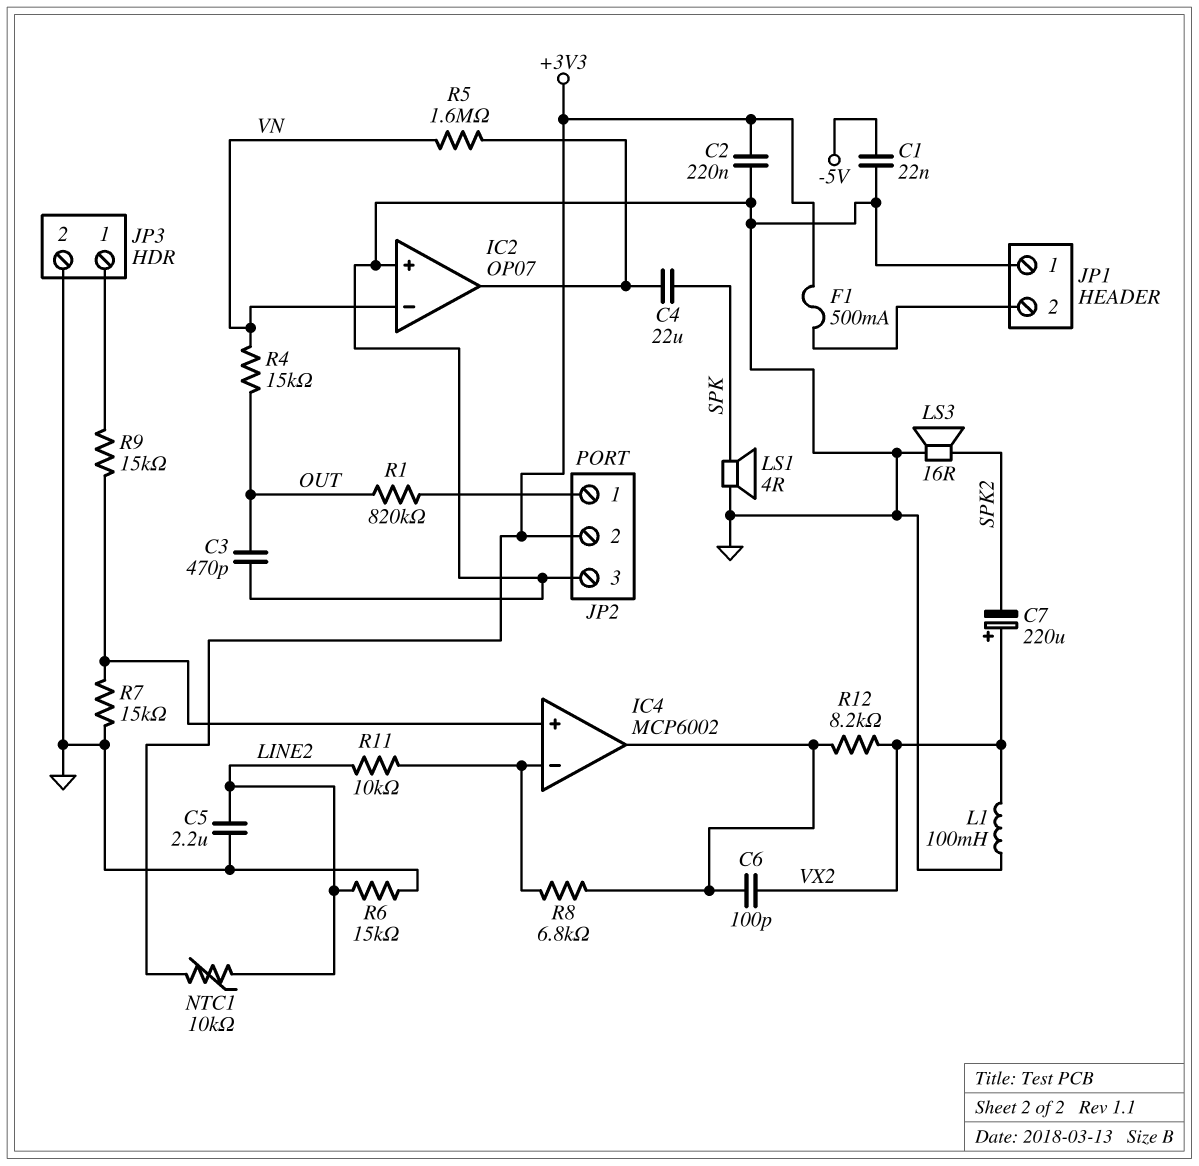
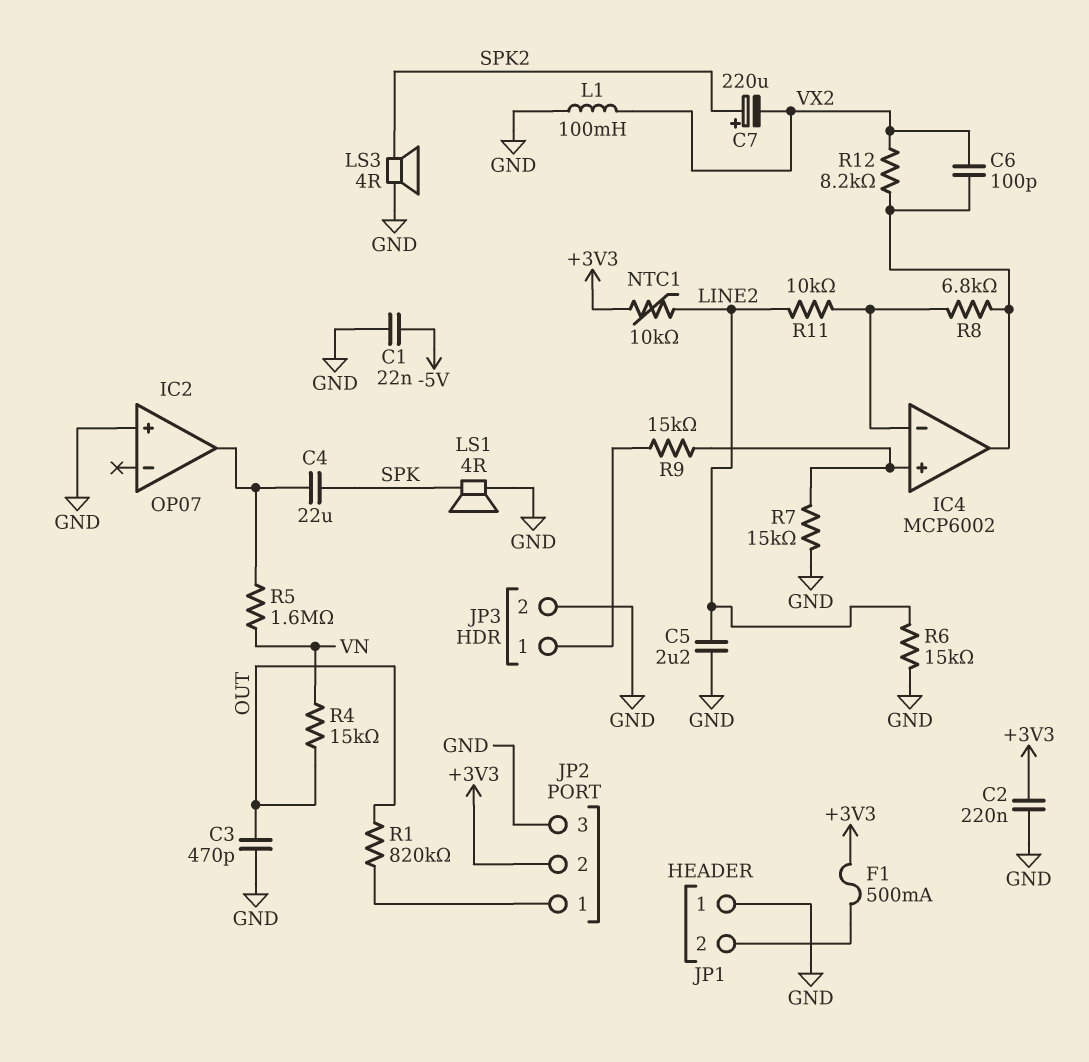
C7: 220uF (plus VX2, minus SPK2) -> 220uF (plus SPK2, minus VX2)
IC2 pin in-: VN -> none
LS3: speaker 16R (GND, SPK2) -> speaker 4R (GND, SPK2)

